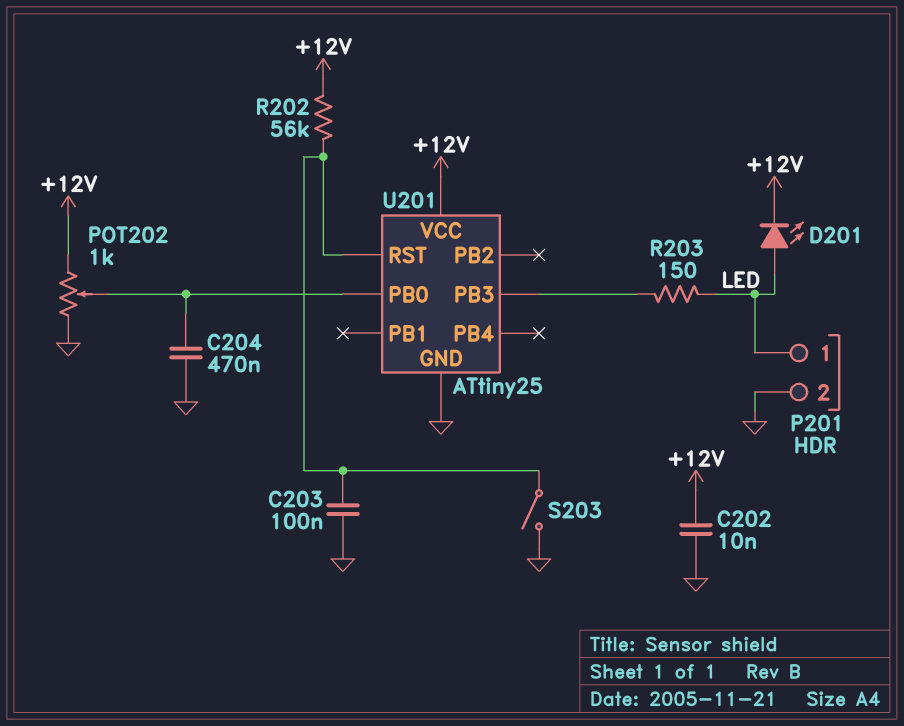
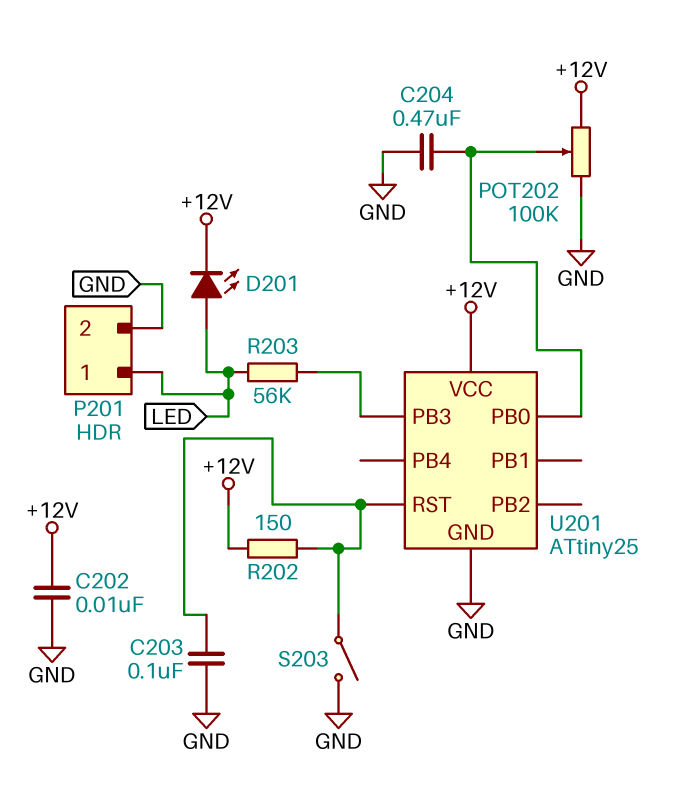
POT202: 1k (+12V, GND, wiper U201/PB0) -> 100k (+12V, GND, wiper U201/PB0)
R202: 56k (+12V, U201/RST) -> 150 (+12V, U201/RST)
R203: 150 (LED, U201/PB3) -> 56k (LED, U201/PB3)

